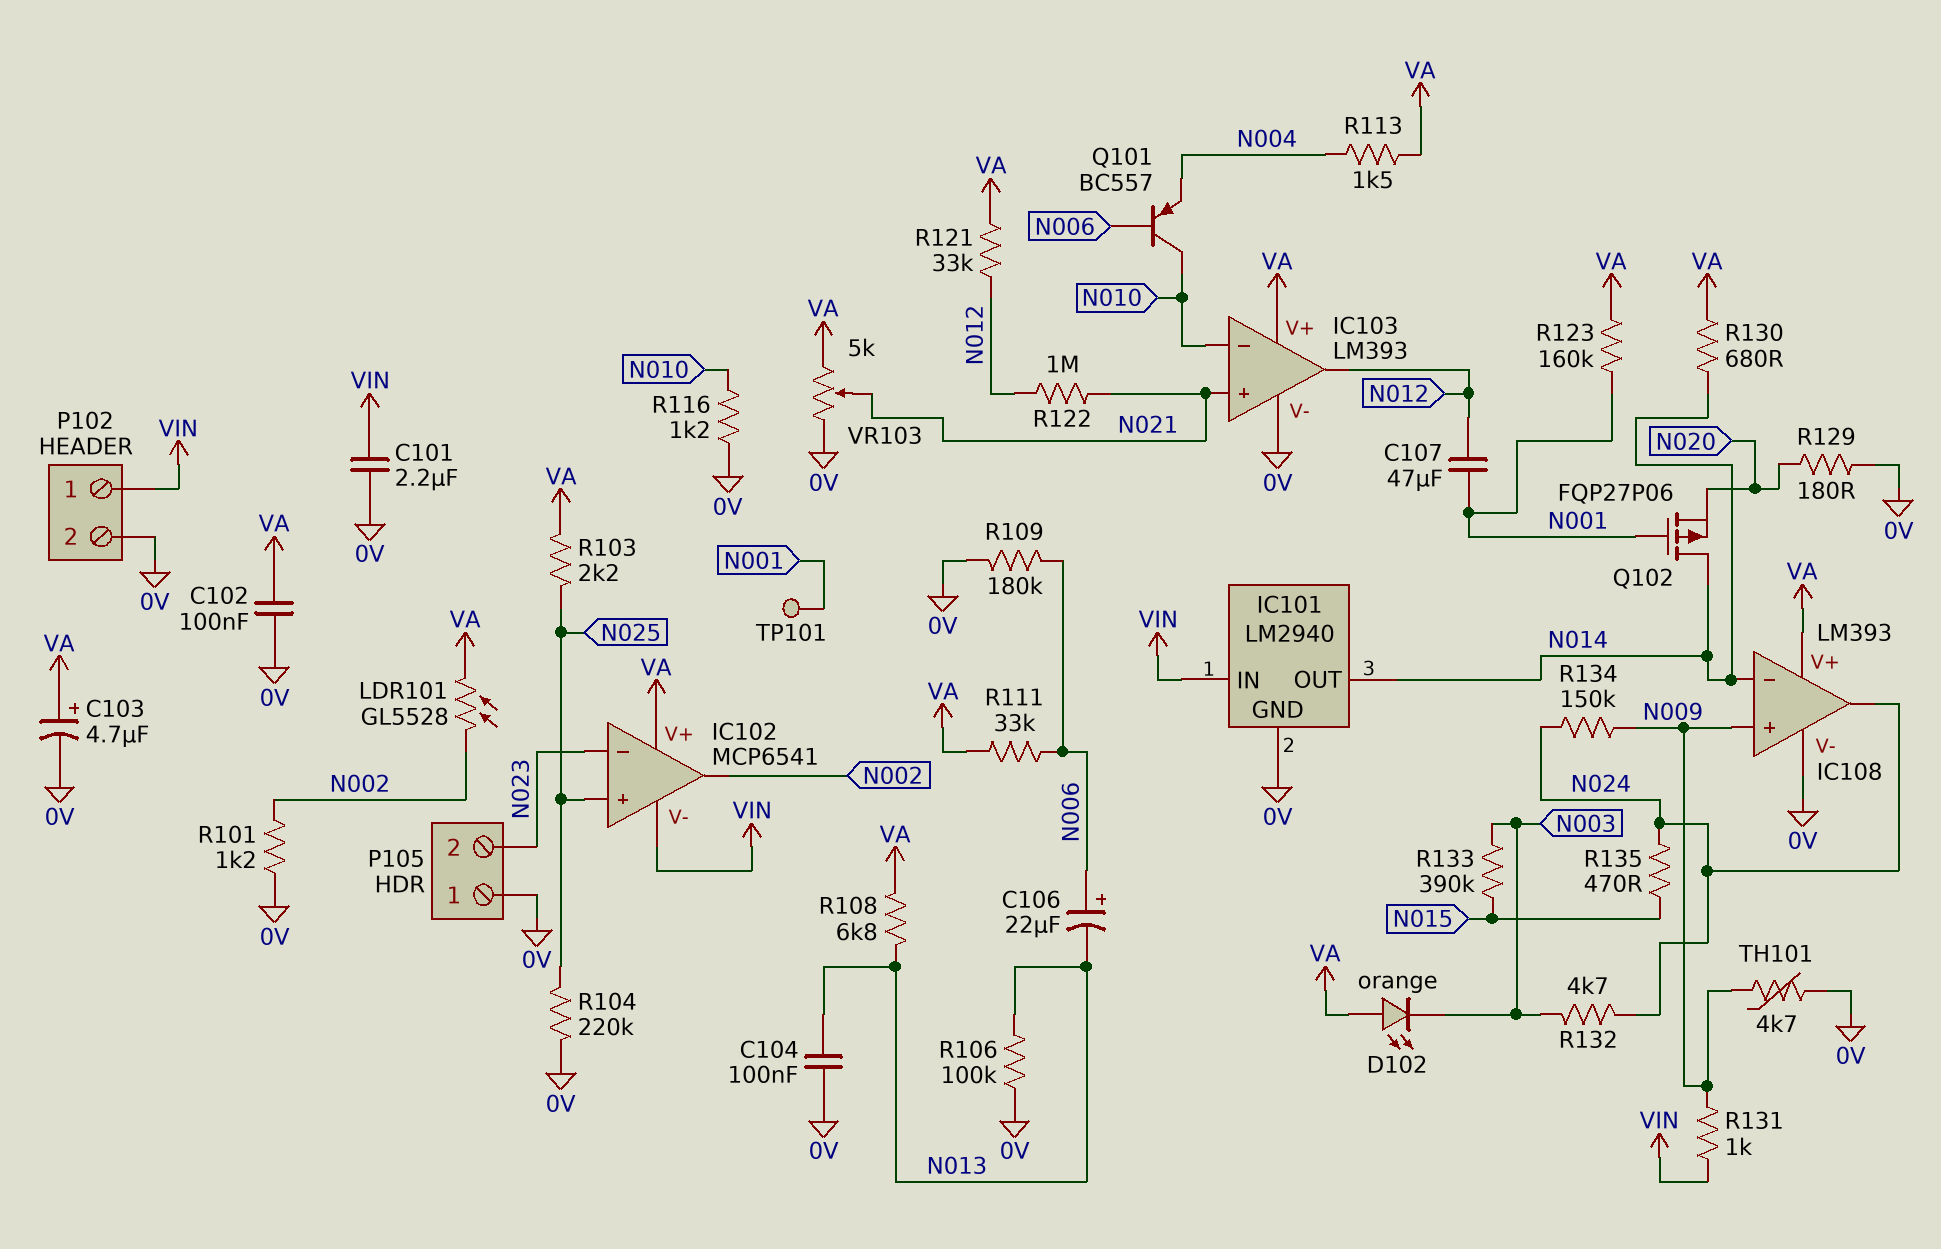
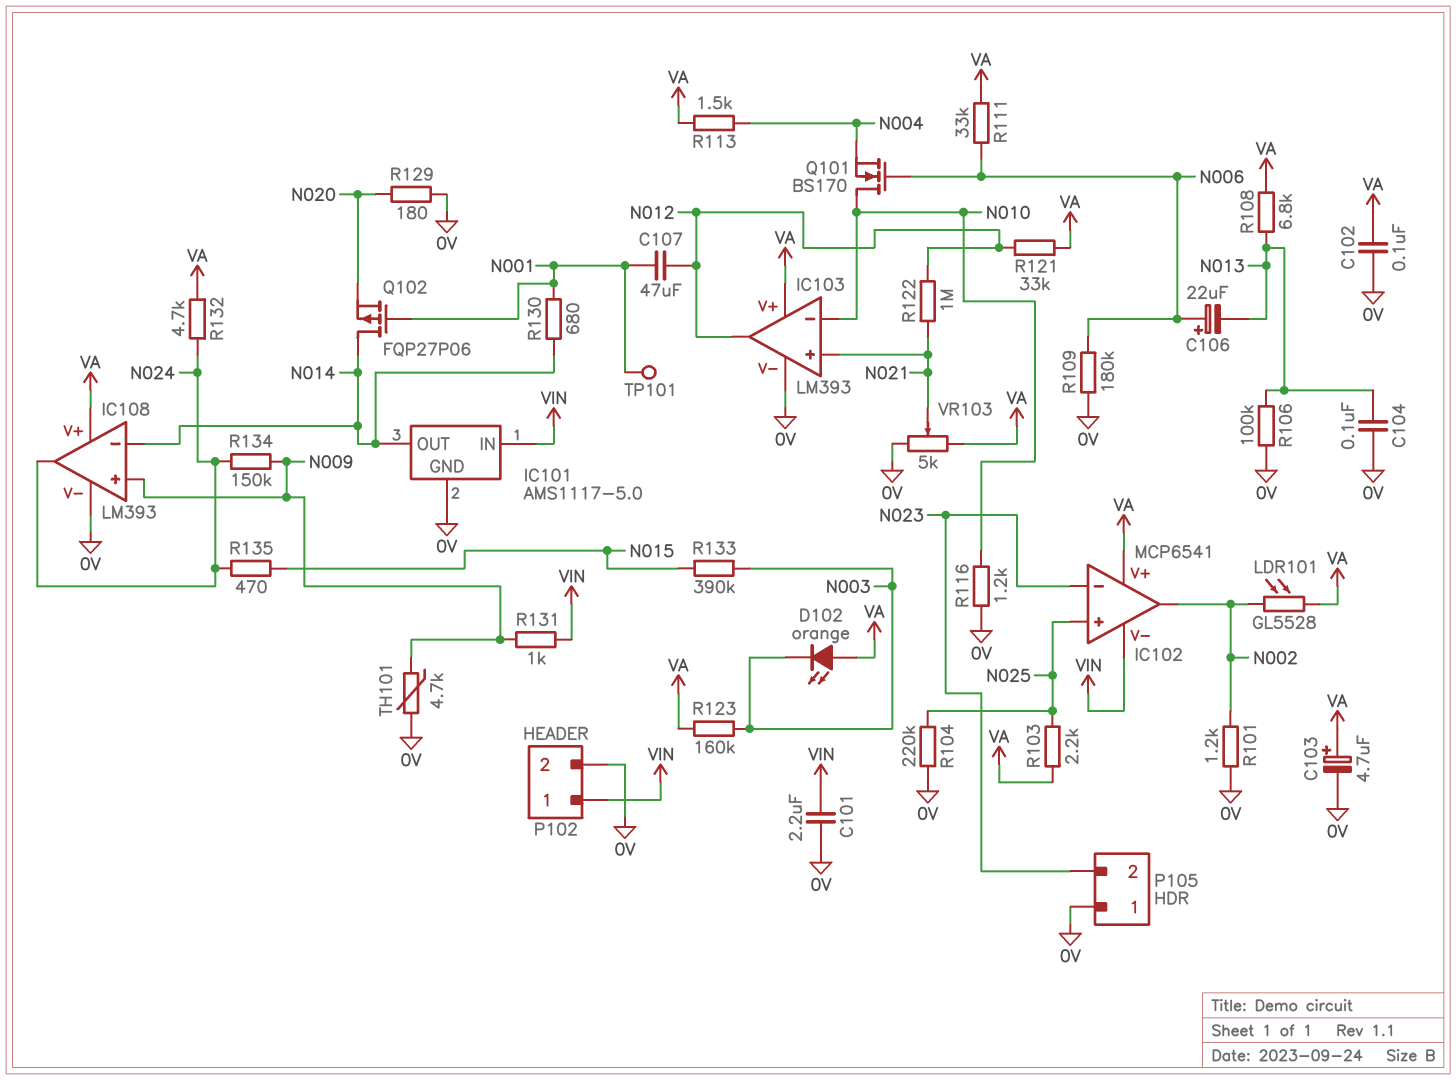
IC101: LM2940 -> AMS1117-5.0
Q101: PNP BC557 (B N006, C N010, E N004) -> NMOS BS170 (G N006, D N010, S N004)
R123: 160k (N001, VA) -> 160k (N003, VA)
R130: 680 (N014, VA) -> 680 (N001, N014)
R132: 4.7k (N003, N024) -> 4.7k (N024, VA)

